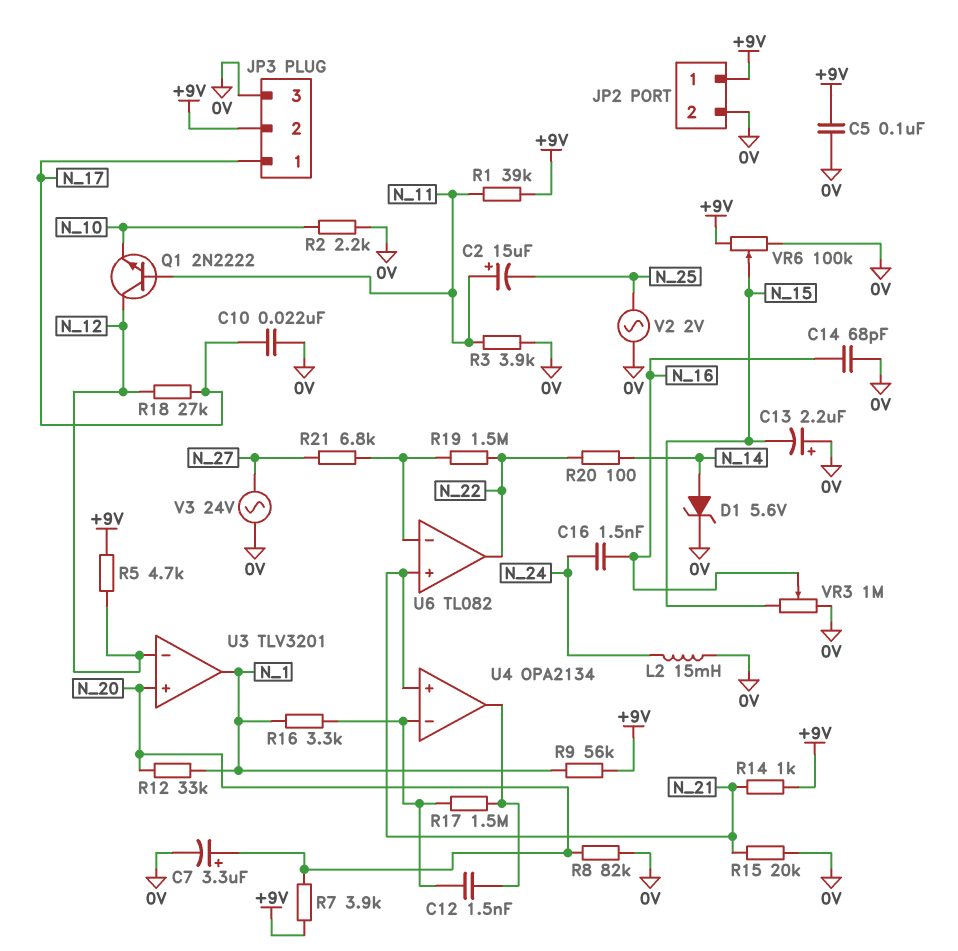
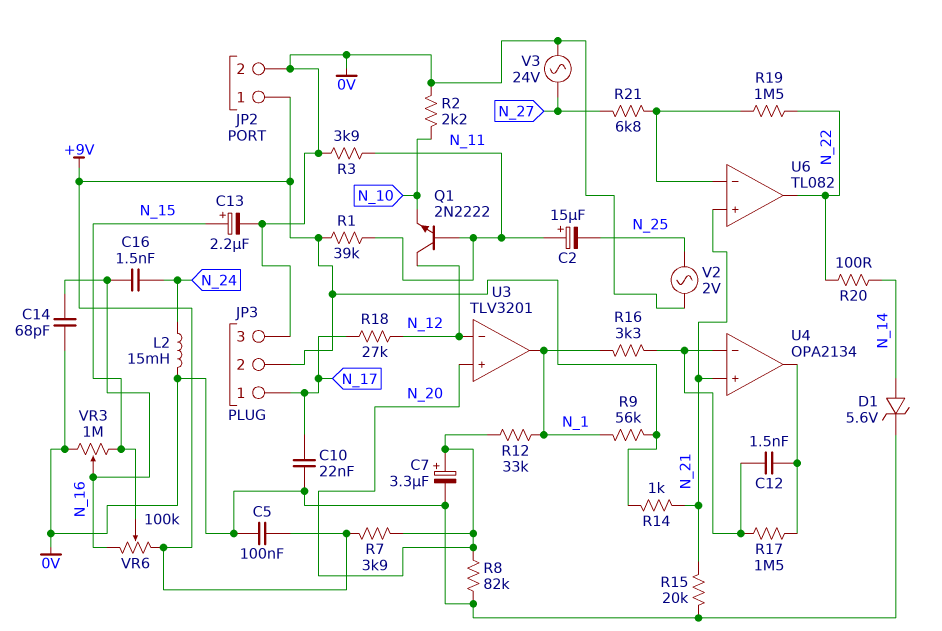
C13: 2.2uF (plus 0V, minus N_15) -> 2.2uF (plus N_15, minus 0V)
R5: 4.7k (+9V, N_12) -> none
VR6: 100k (+9V, 0V, wiper N_15) -> 100k (+9V, N_16, wiper N_15)

